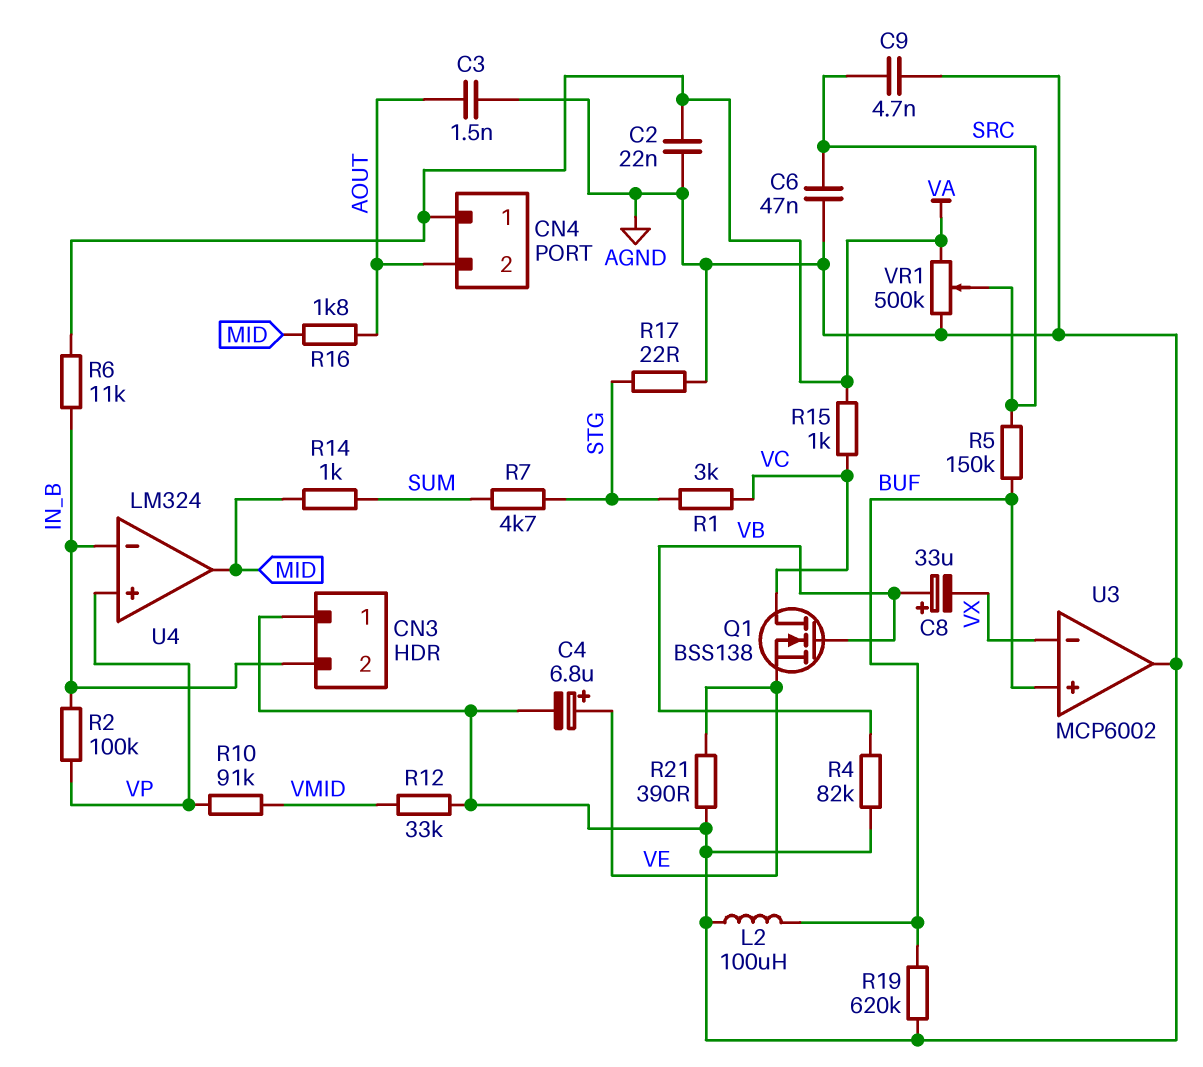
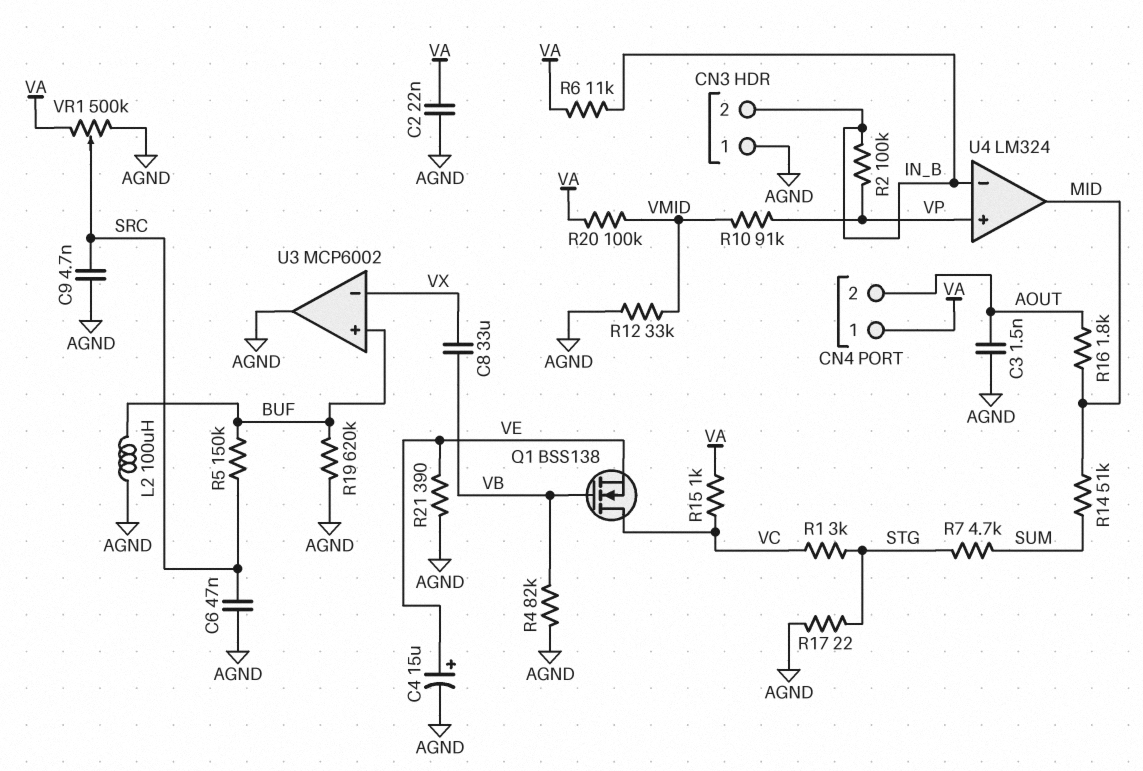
C4: 6.8uF (plus VE, minus AGND) -> 15uF (plus VE, minus AGND)
C8: 33uF (plus VB, minus VX) -> 33uF (VB, VX)
R14: 1k (MID, SUM) -> 51k (MID, SUM)
R20: none -> 100k (VA, VMID)

